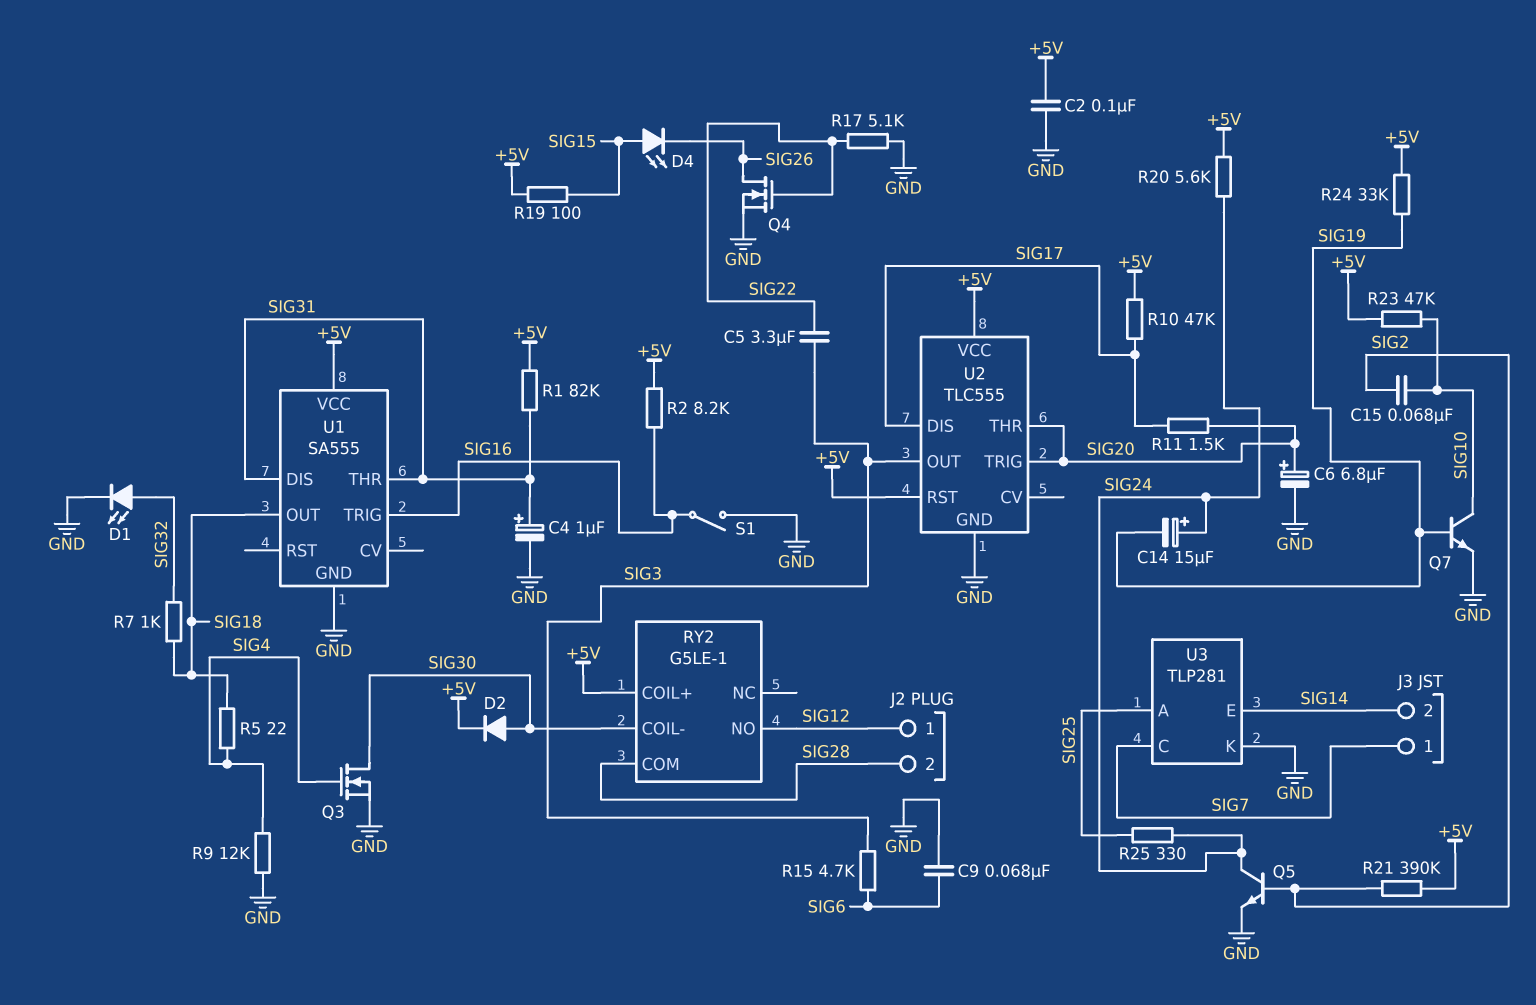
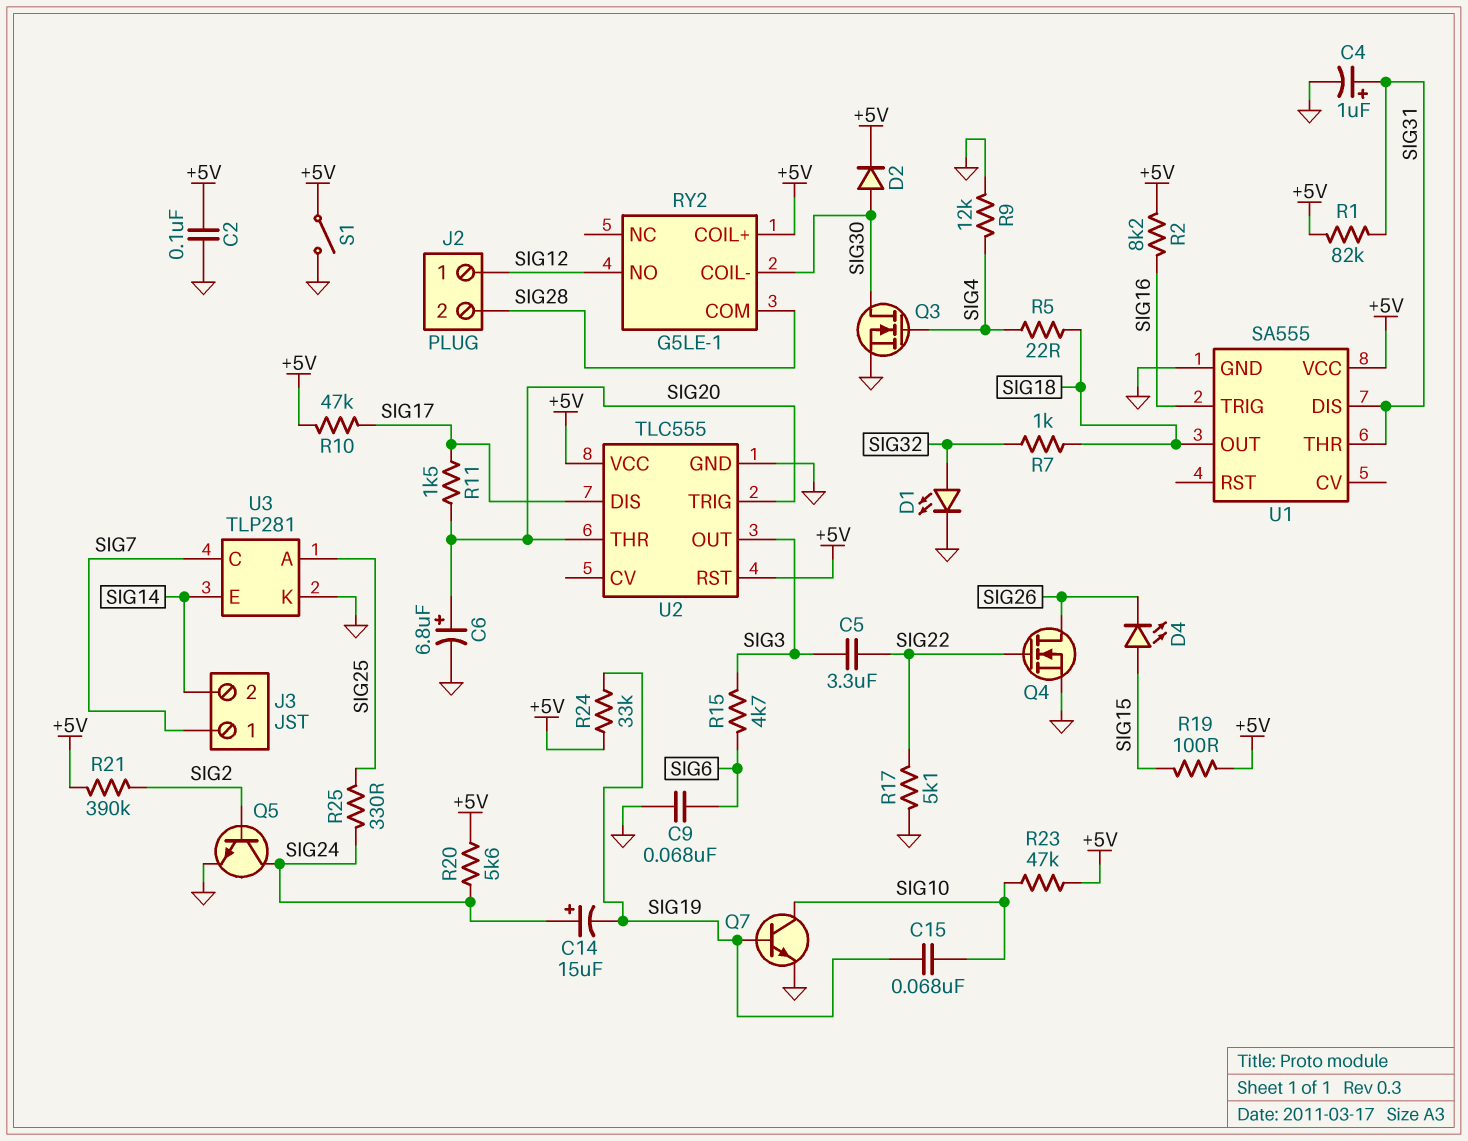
C15: 68nF (SIG2, SIG10) -> 68nF (SIG10, SIG19)
S1: switch (GND, SIG16) -> switch (+5V, GND)

